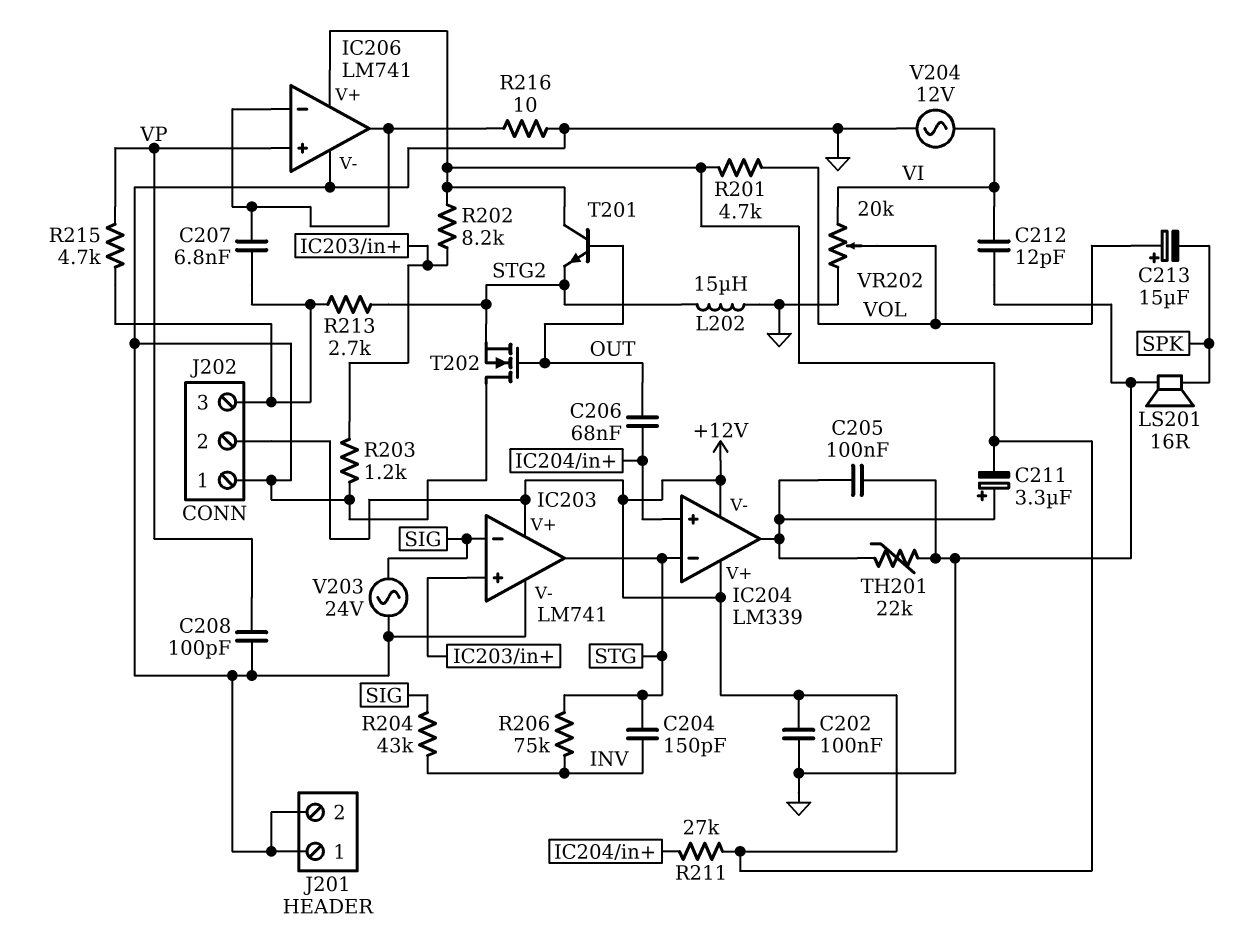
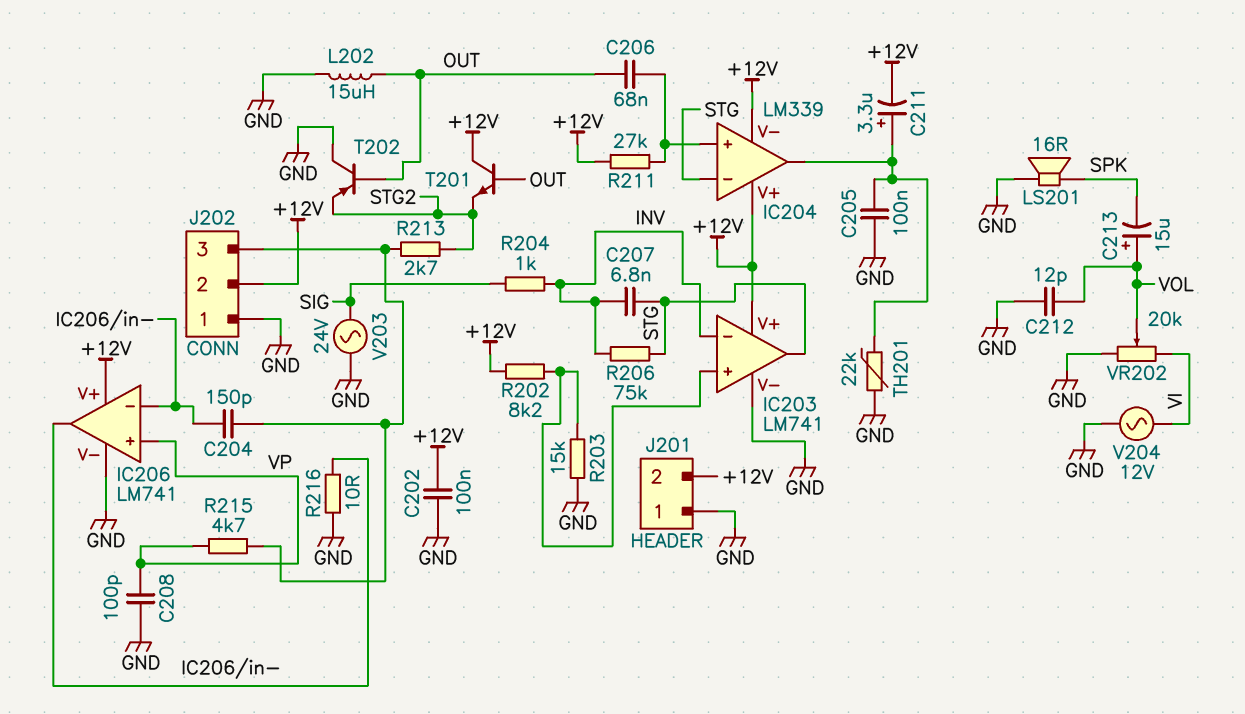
C204: 150pF (INV, STG) -> 150pF (IC206/in-, J202/3)
C207: 6.8nF (IC206/in-, J202/3) -> 6.8nF (INV, STG)
C212: 12pF (GND, VI) -> 12pF (GND, VOL)
IC203 pin in-: SIG -> INV
J201 pin 2: GND -> +12V
L202: 15uH (GND, STG2) -> 15uH (GND, OUT)
R201: 4.7k (+12V, VOL) -> none
R203: 1.2k (GND, IC203/in+) -> 15k (GND, IC203/in+)
R204: 43k (INV, SIG) -> 1k (INV, SIG)
T202: NMOS (G OUT, D GND, S STG2) -> PNP (B OUT, C GND, E STG2)

